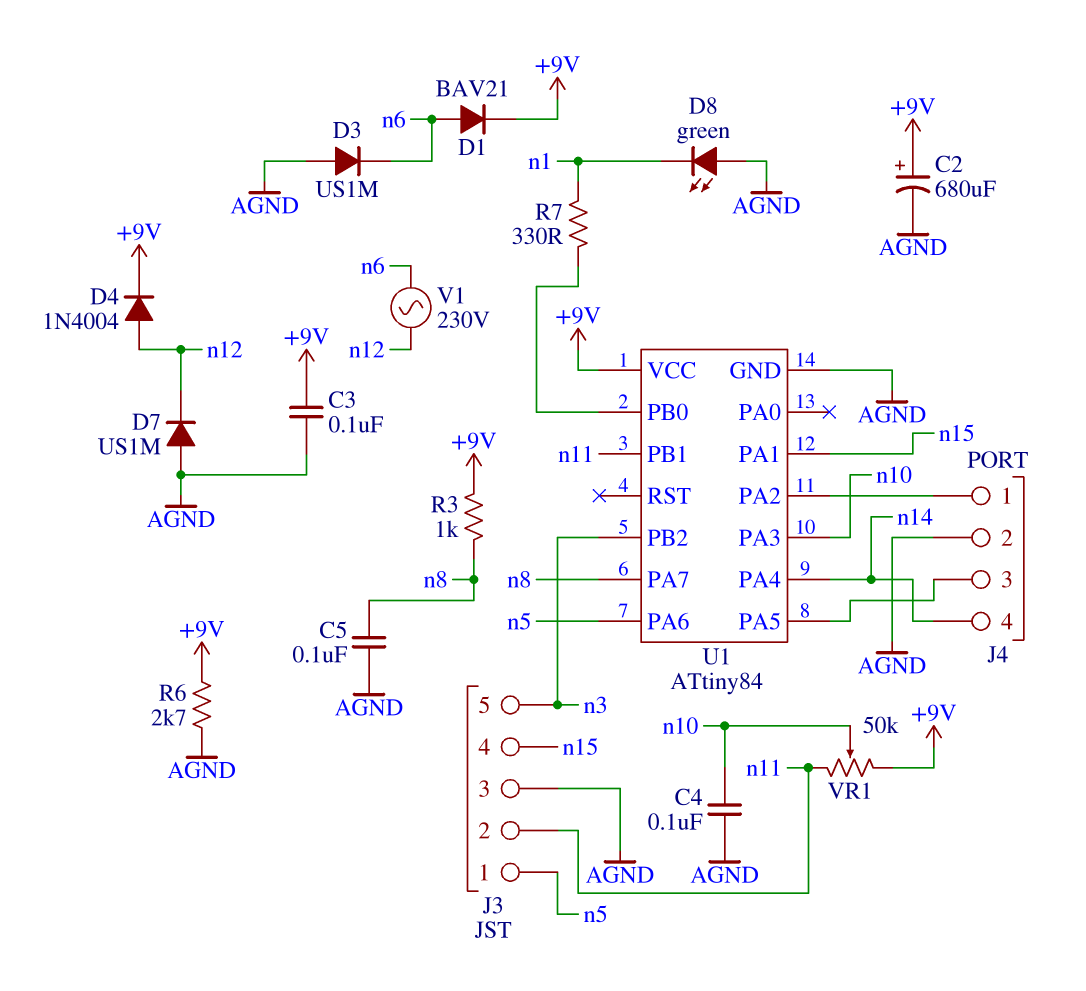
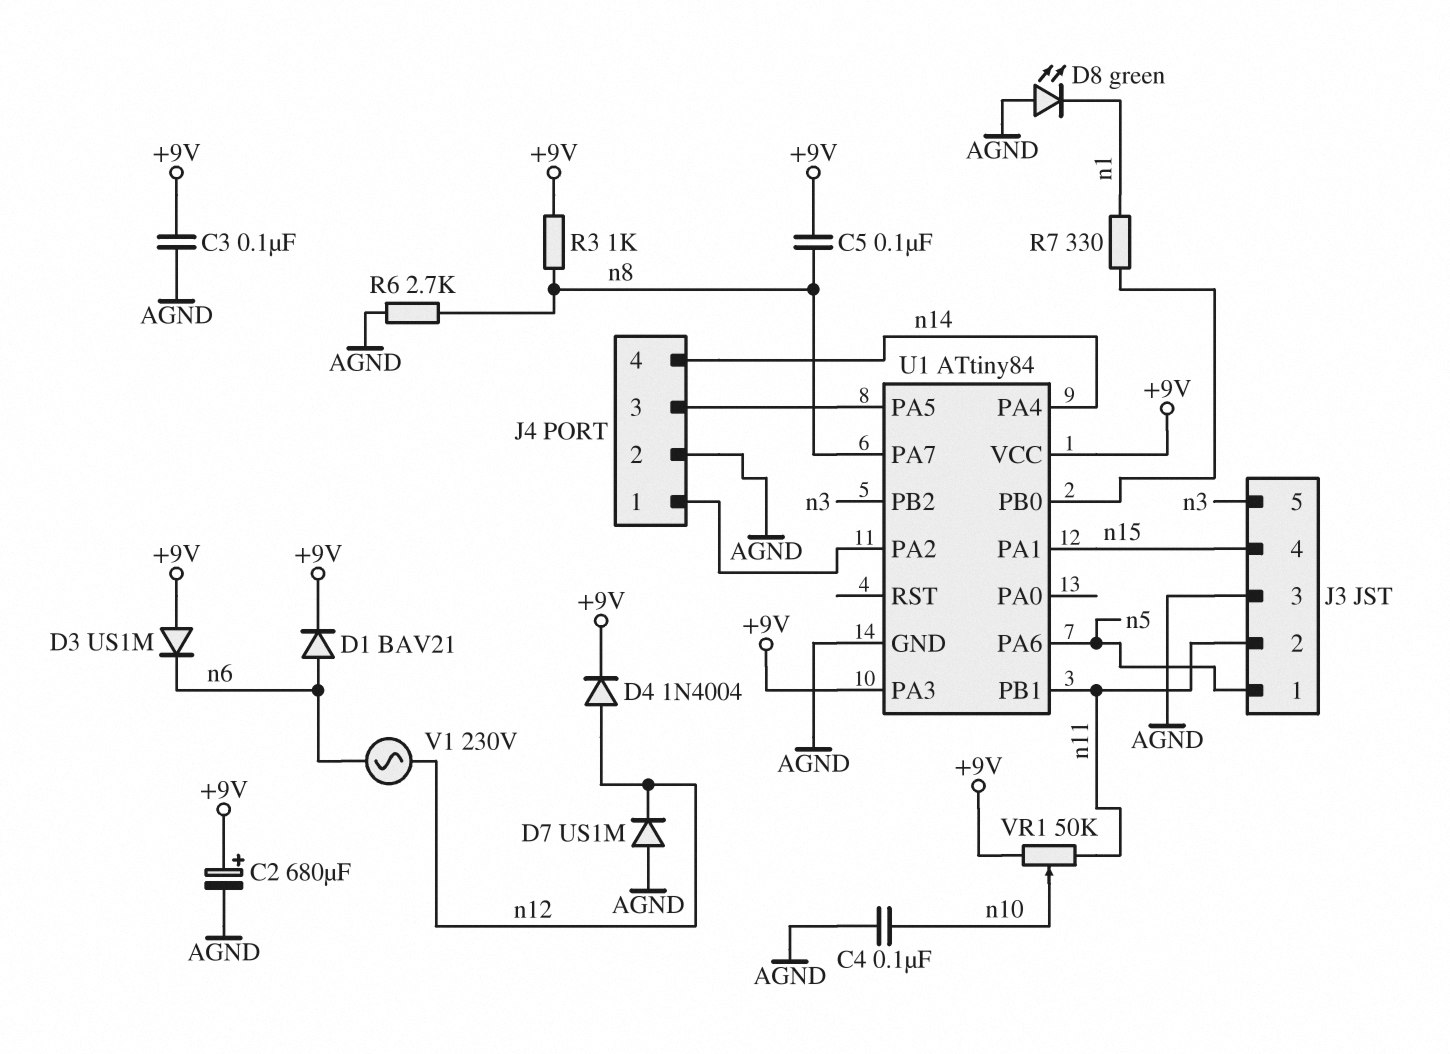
C5: 100nF (AGND, n8) -> 100nF (+9V, n8)
D3: diode US1M (A AGND, K n6) -> diode US1M (A +9V, K n6)
R6: 2.7k (+9V, AGND) -> 2.7k (AGND, n8)
U1 pin PA3: n10 -> +9V

